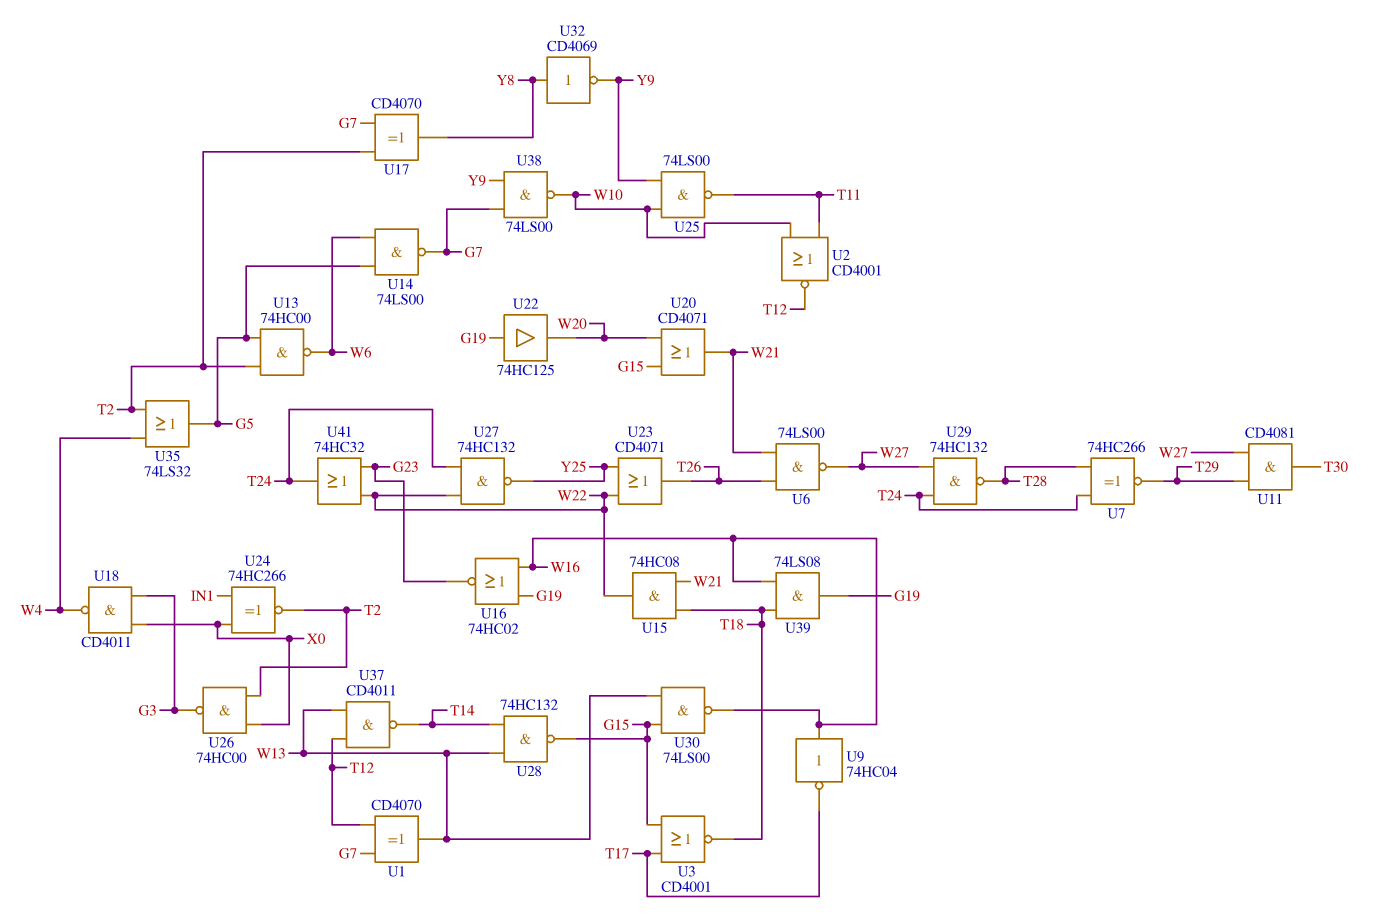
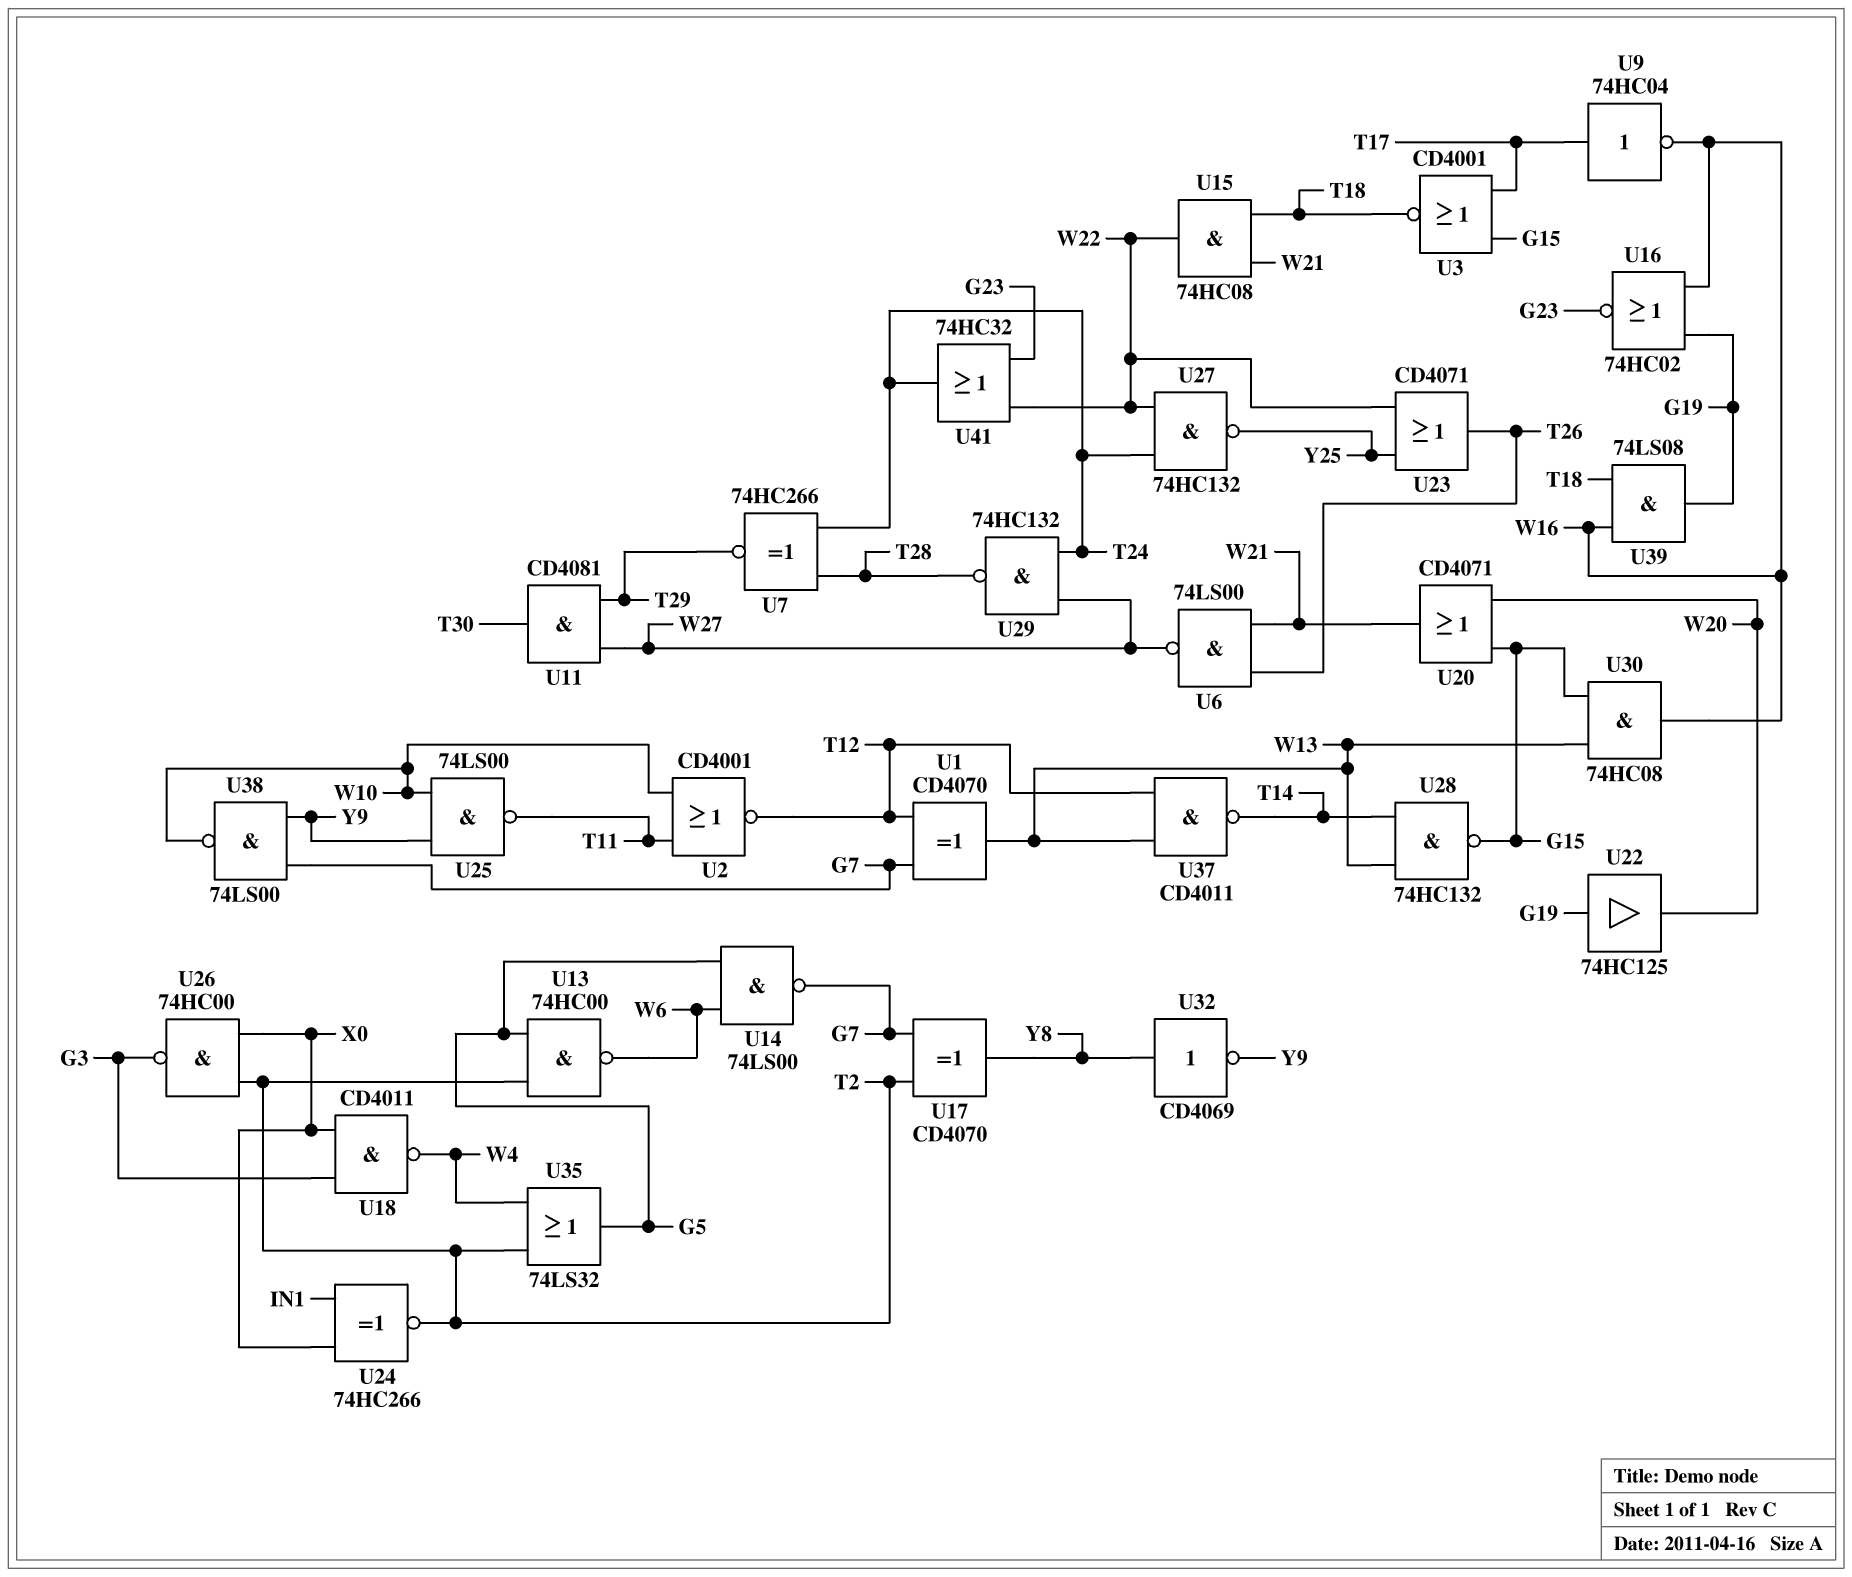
U9: NOT 74HC04 (in W16, out T17) -> NOT 74HC04 (in T17, out W16)
U30: NAND 74LS00 (in G15, in W13, out W16) -> AND 74HC08 (in G15, in W13, out W16)

